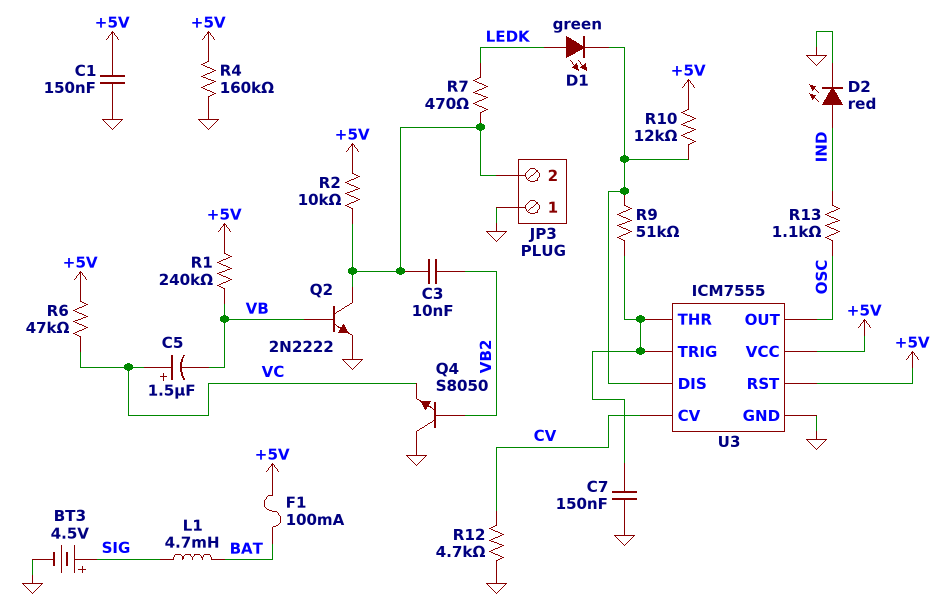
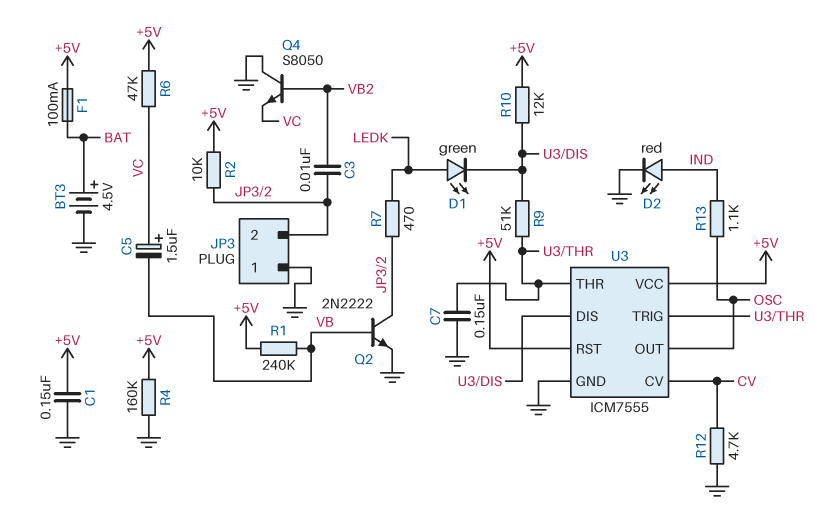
BT3: 4.5V (plus SIG, minus GND) -> 4.5V (plus BAT, minus GND)
L1: 4.7mH (BAT, SIG) -> none

